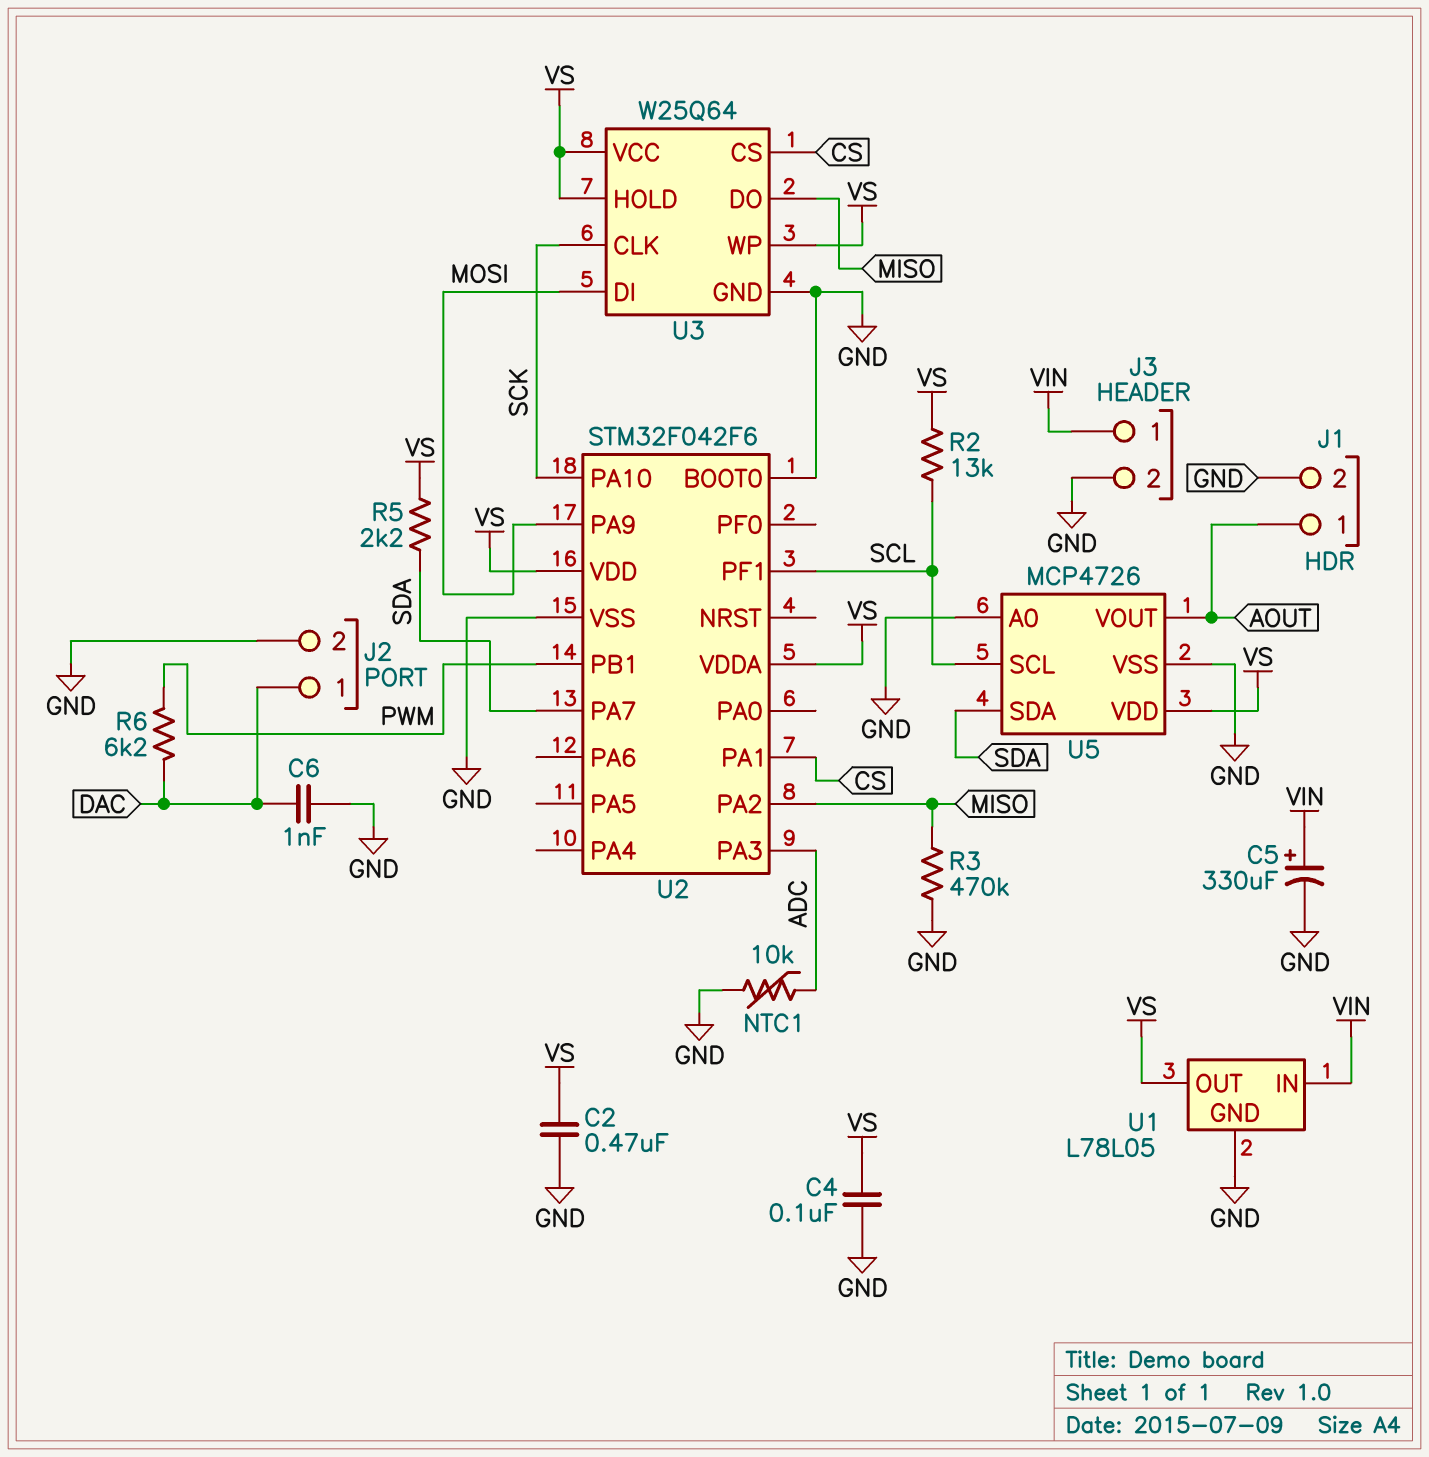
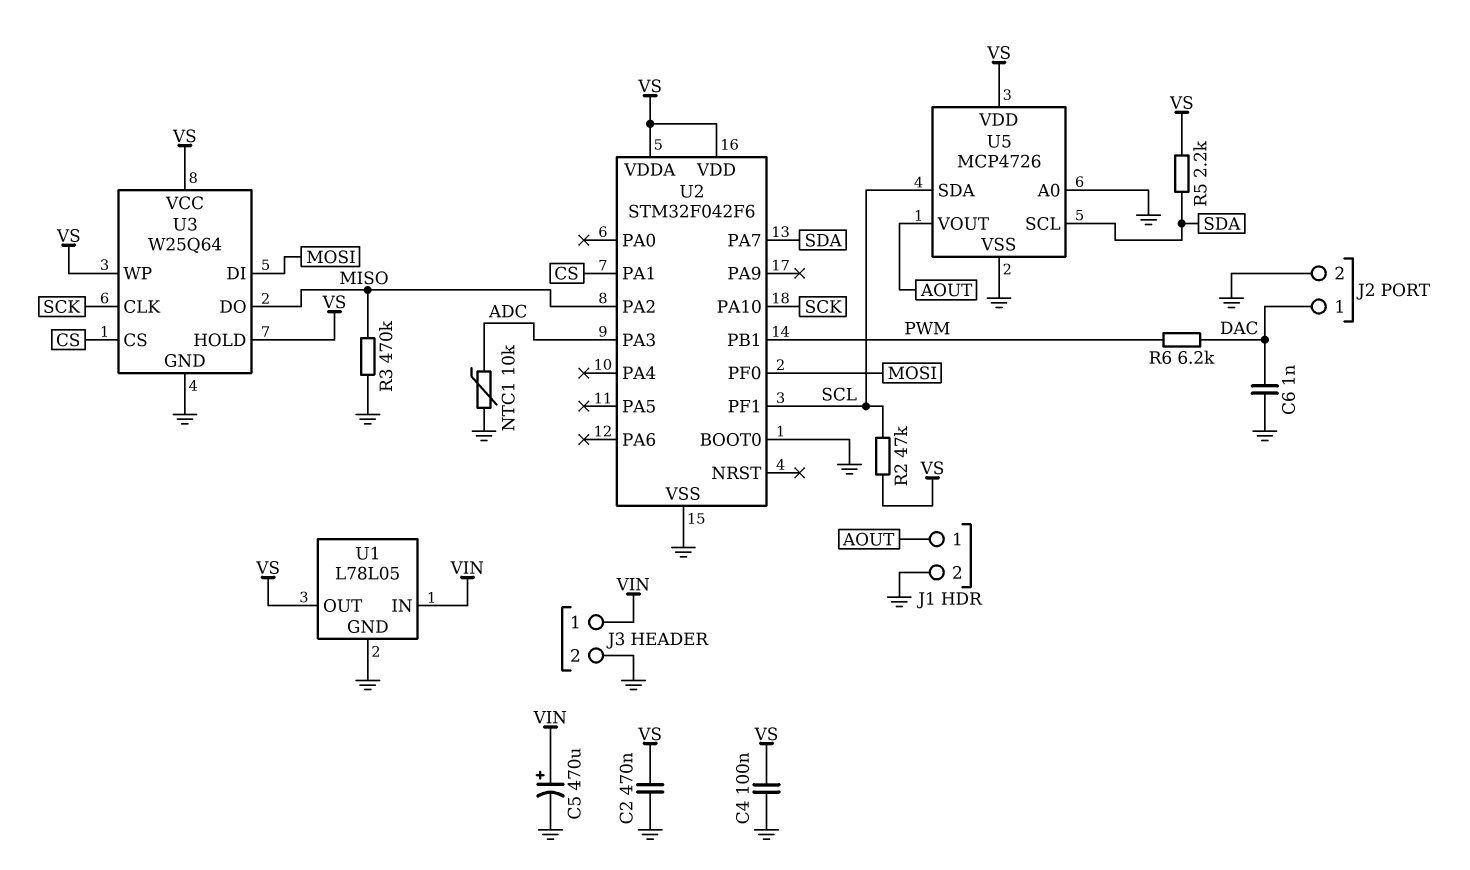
C5: 330uF (plus VIN, minus GND) -> 470uF (plus VIN, minus GND)
R2: 13k (SCL, VS) -> 47k (SCL, VS)
U2 pin PA9: MOSI -> none
U2 pin PF0: none -> MOSI
U5 pin SCL: SCL -> SDA
U5 pin SDA: SDA -> SCL

